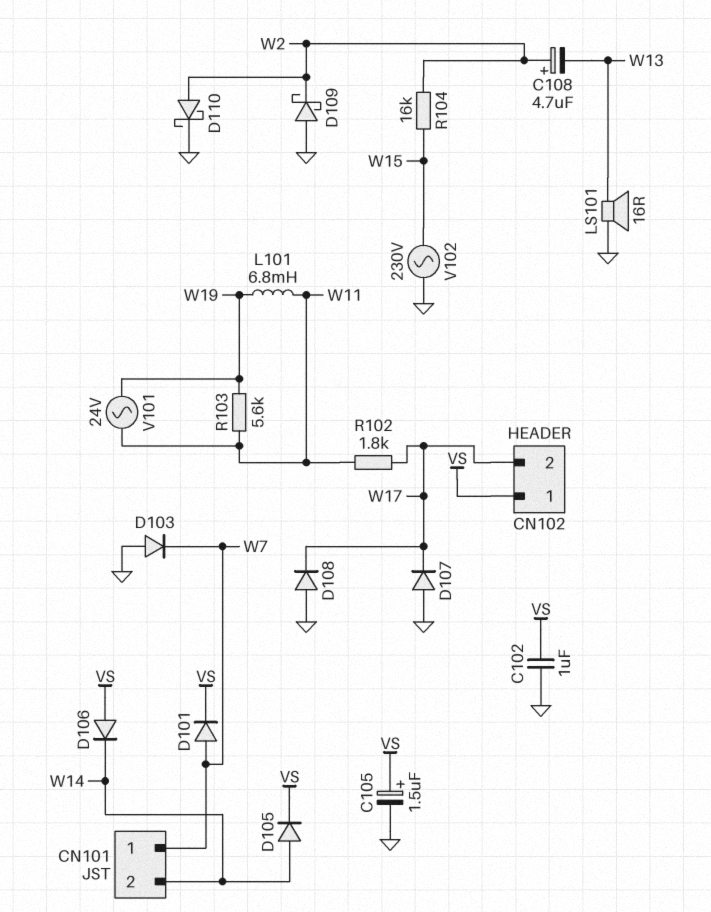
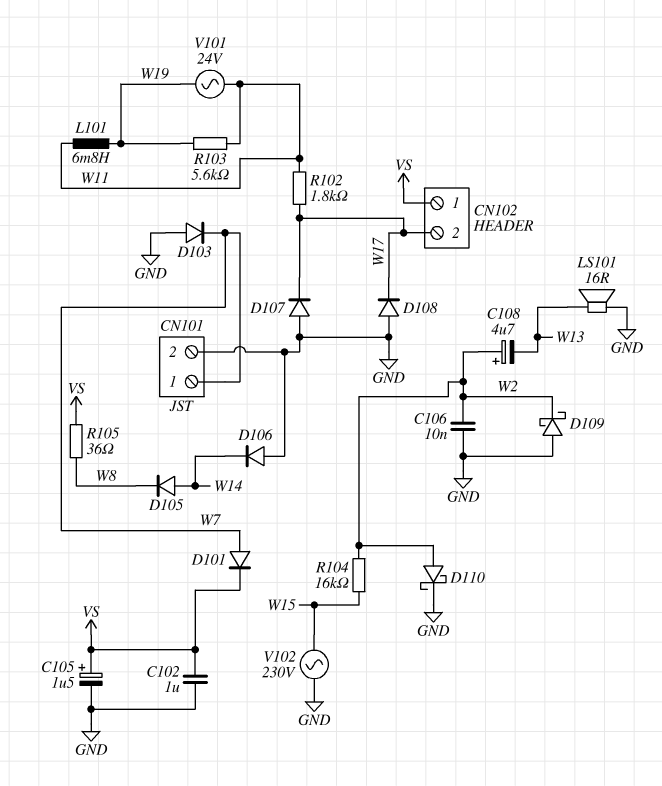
C106: none -> 10nF (GND, W2)
CN101 pin 2: W14 -> GND
D105: diode (A W14, K VS) -> diode (A W14, K W8)
D106: diode (A VS, K W14) -> diode (A GND, K W14)
R105: none -> 36 (VS, W8)

